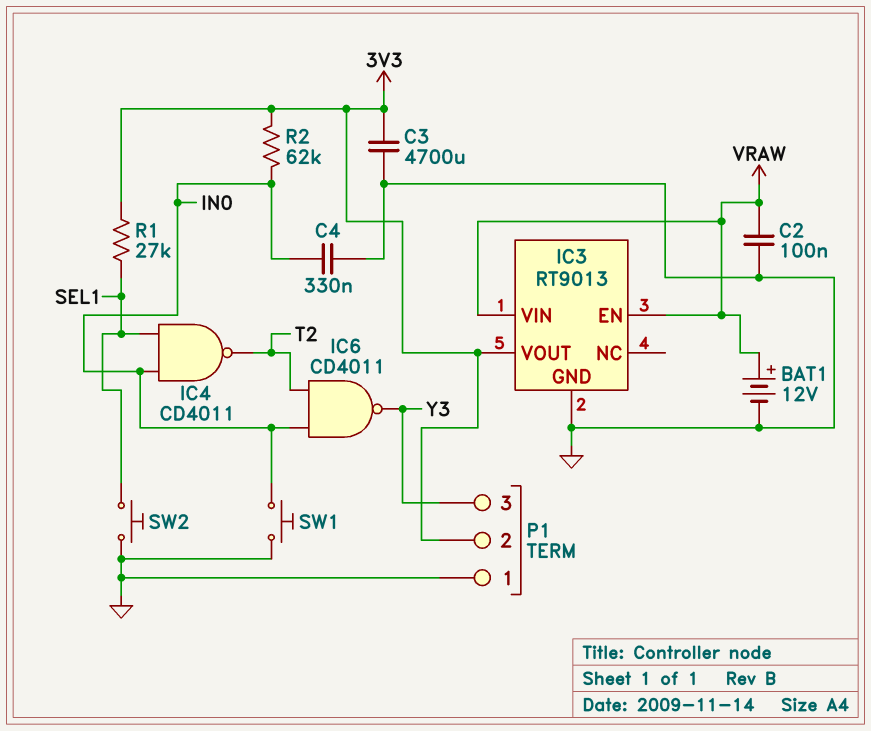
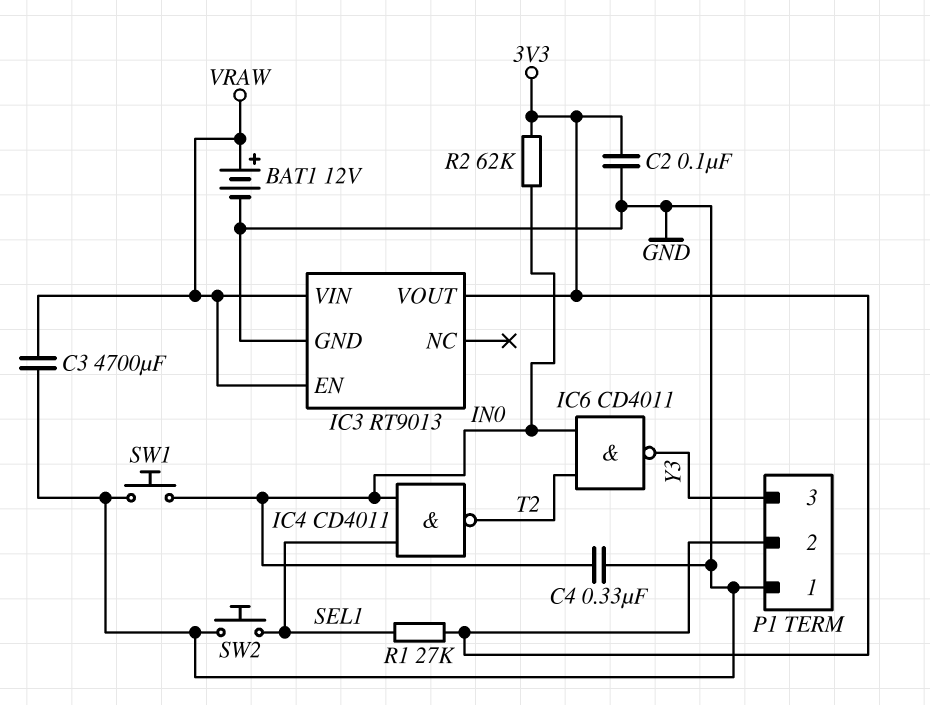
C2: 100nF (GND, VRAW) -> 100nF (3V3, GND)
C3: 4700uF (3V3, GND) -> 4700uF (GND, VRAW)

